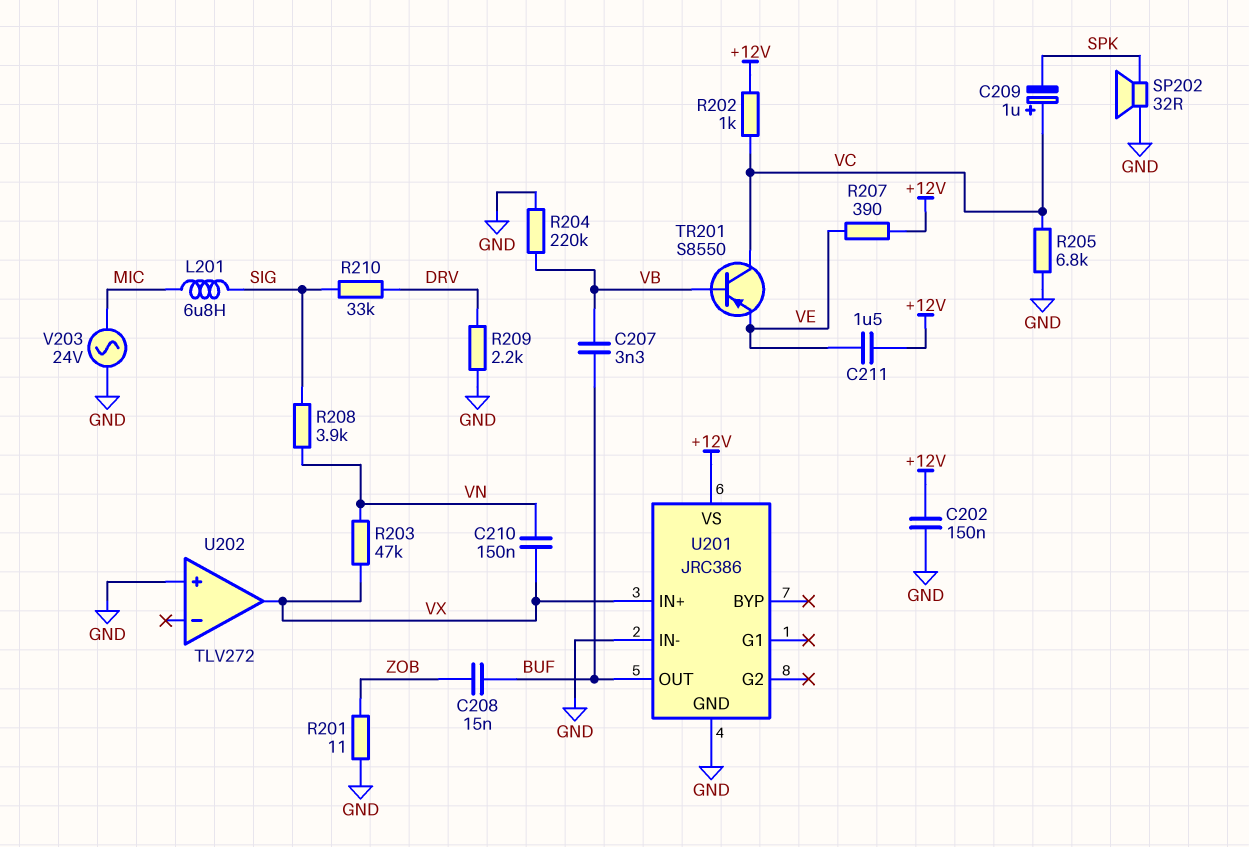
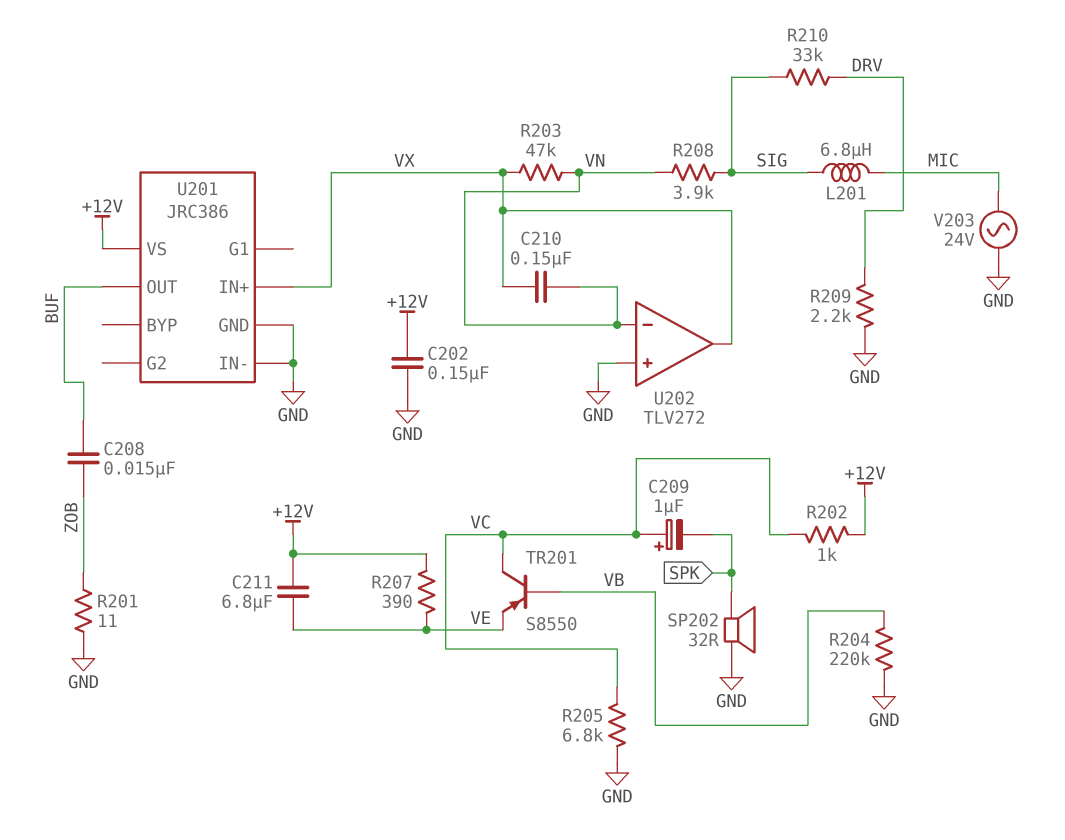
C207: 3.3nF (BUF, VB) -> none
C211: 1.5uF (+12V, VE) -> 6.8uF (+12V, VE)
U202 pin in-: none -> VN

